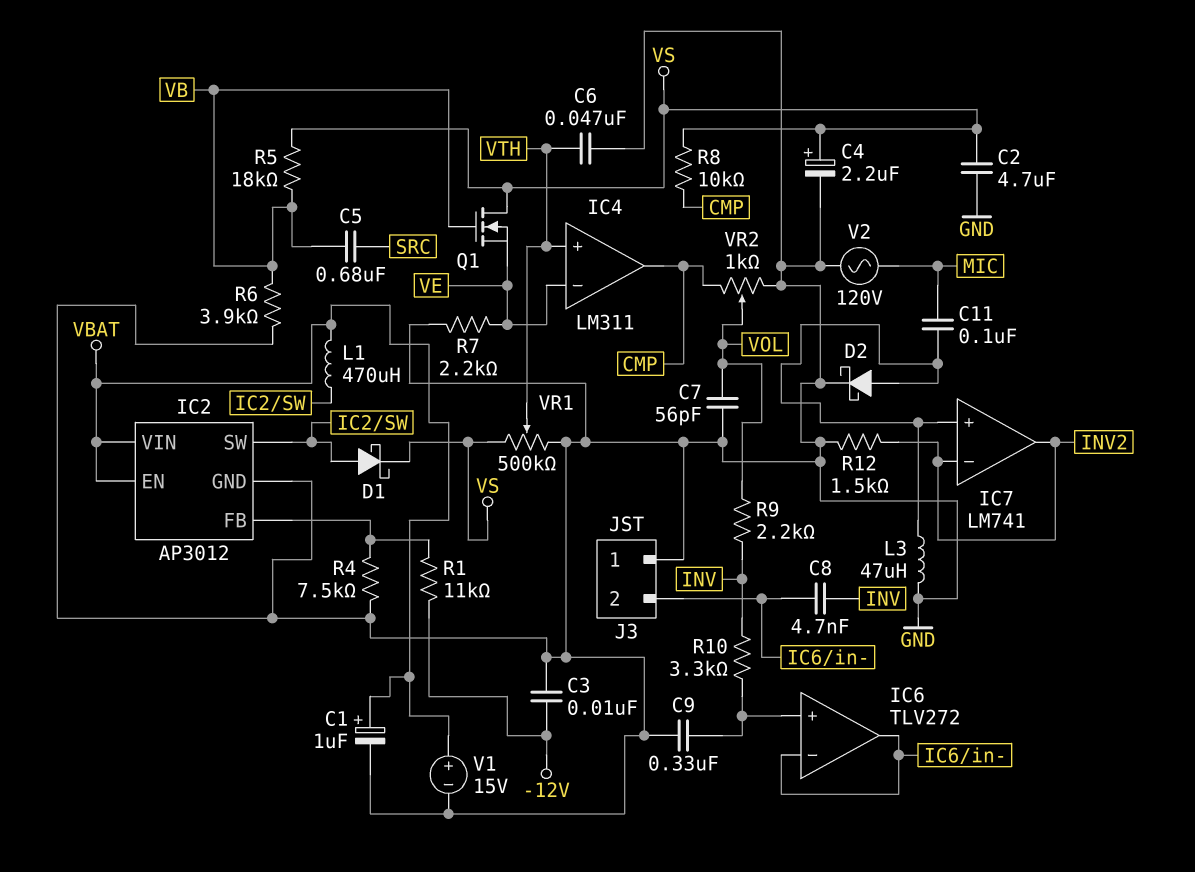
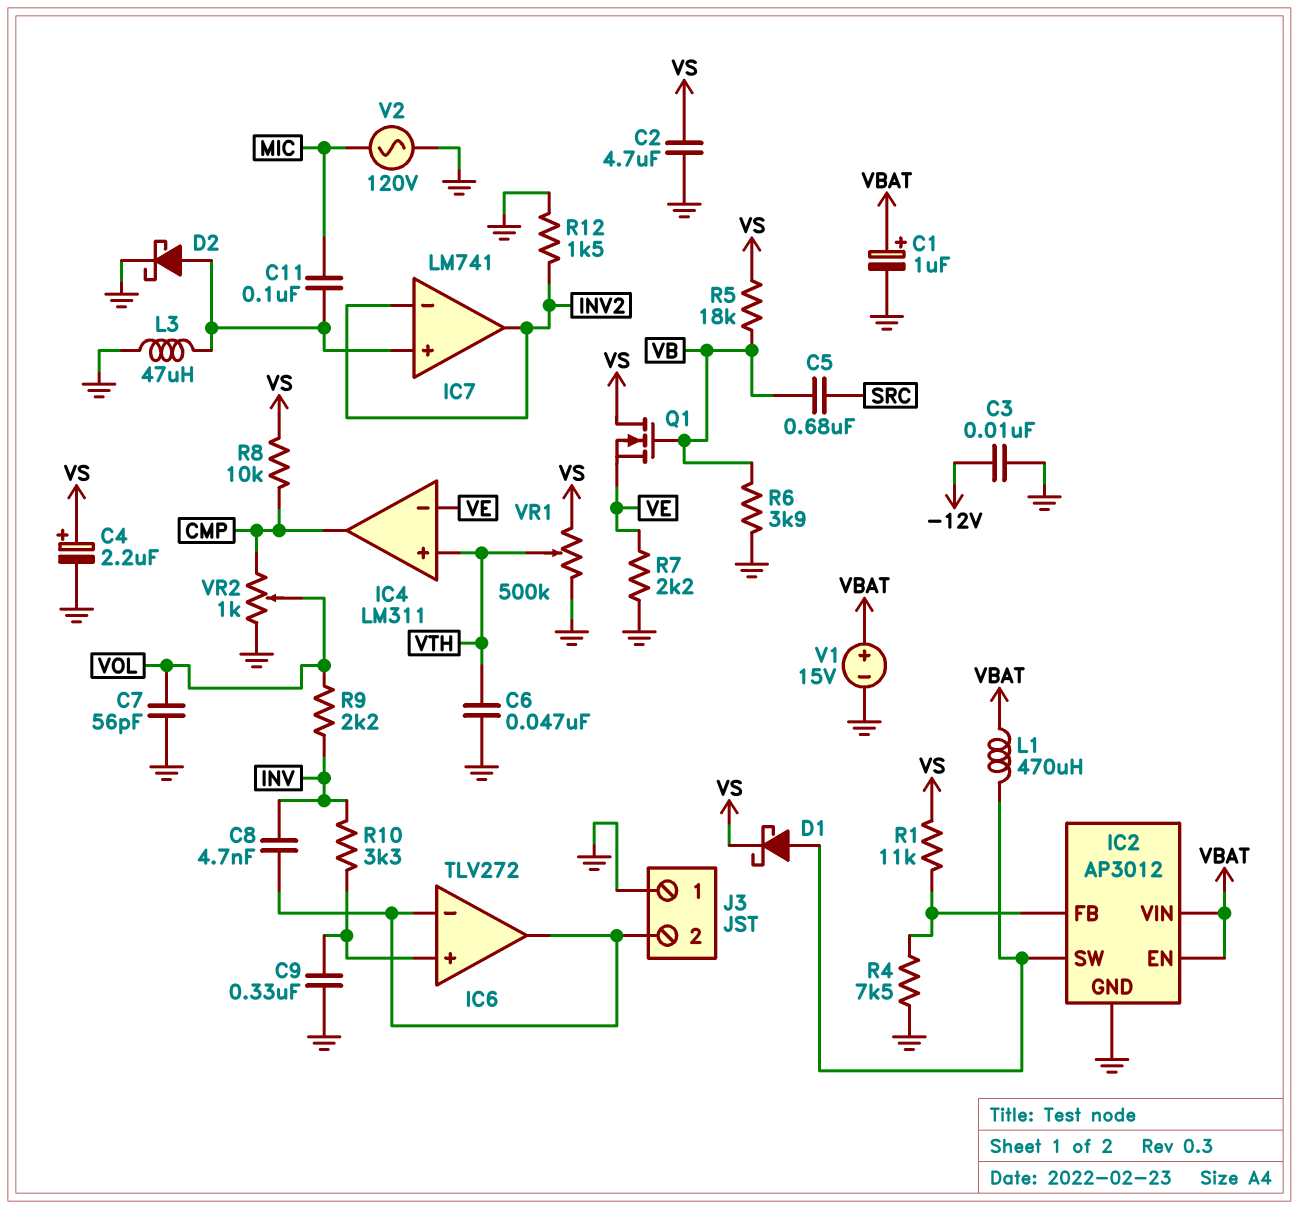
R1: 11k (-12V, IC2/FB) -> 11k (IC2/FB, VS)

